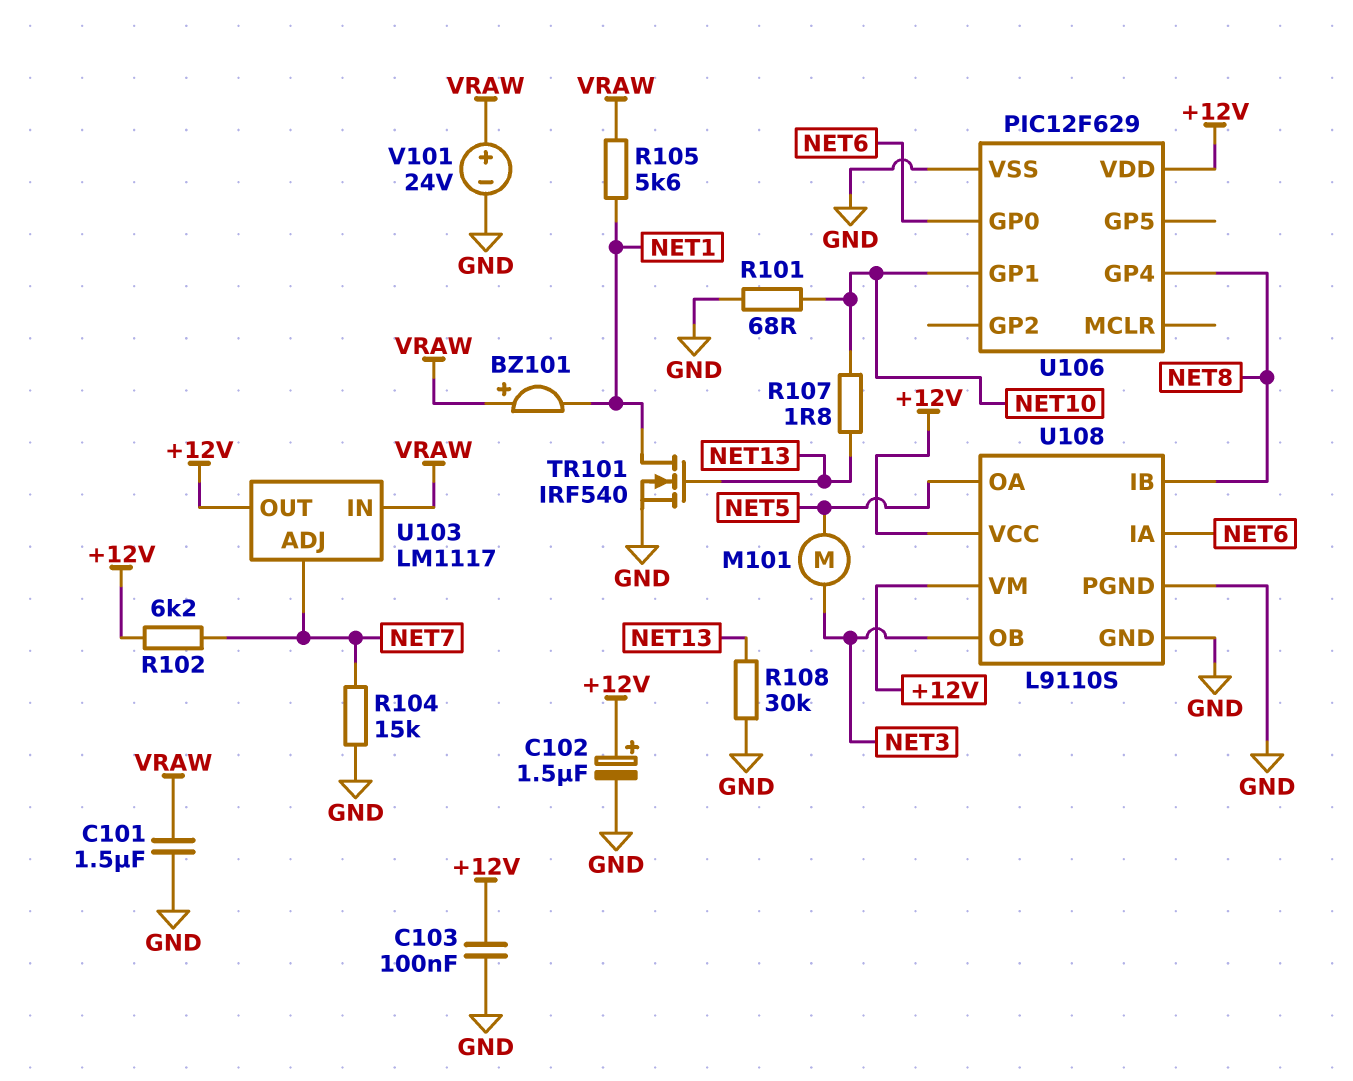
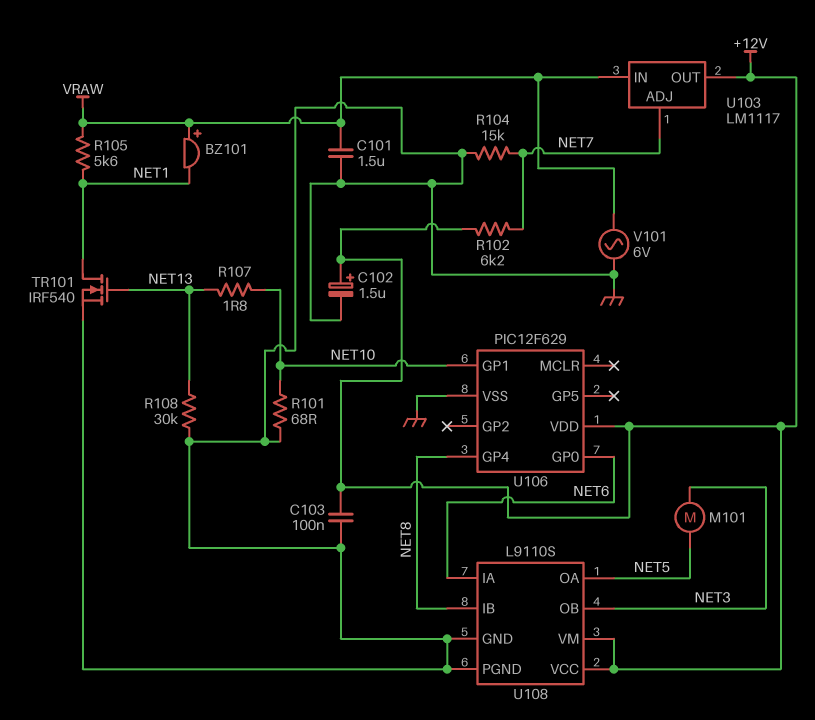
V101: 24V (plus VRAW, minus GND) -> AC 6V (GND, VRAW)

